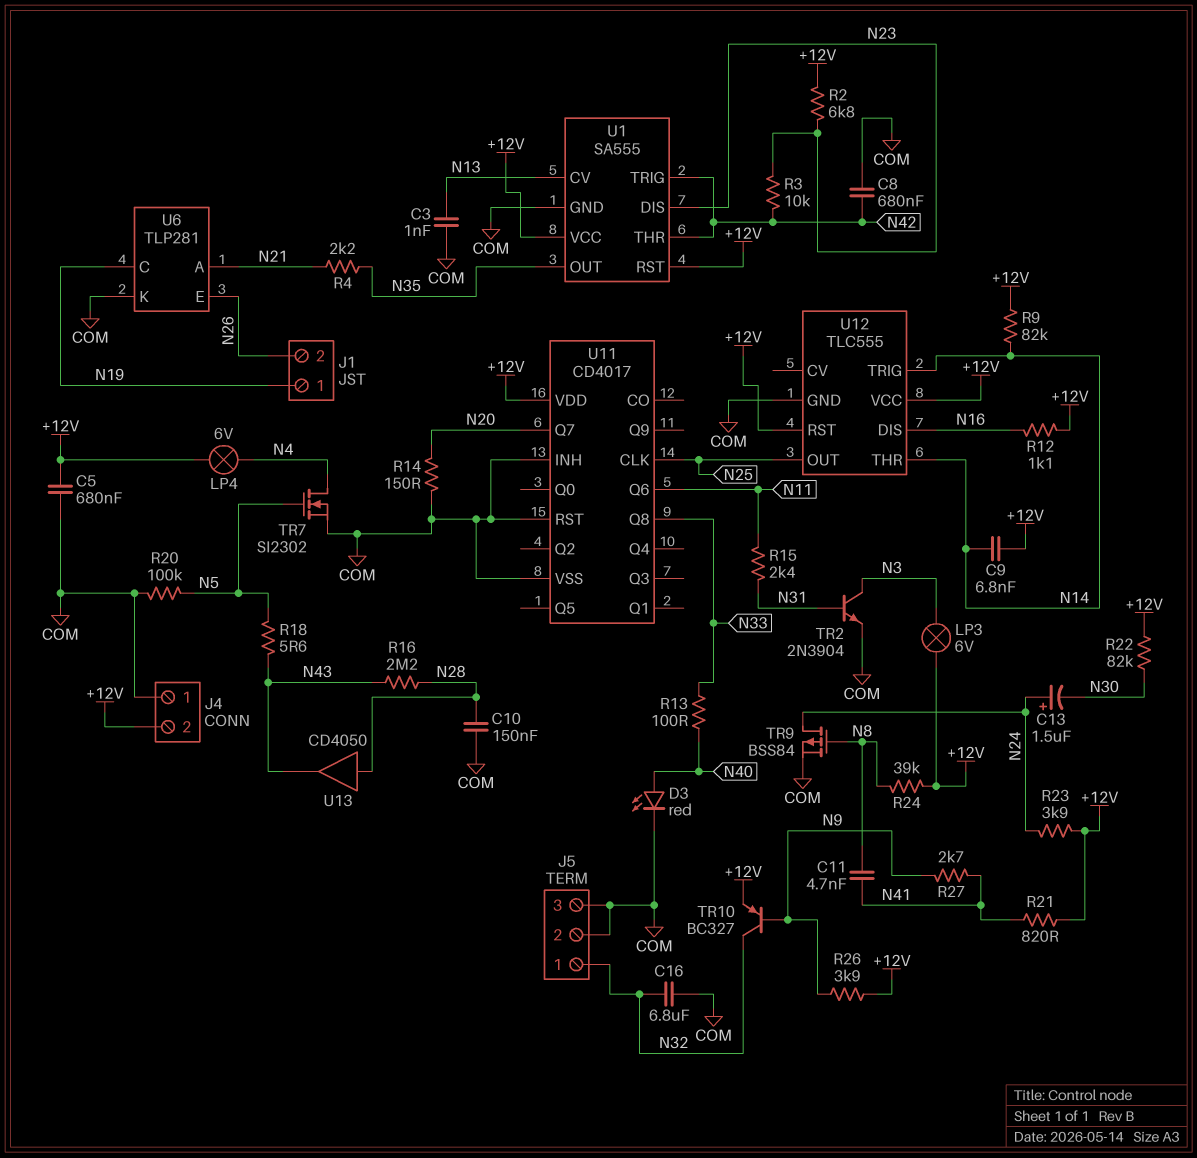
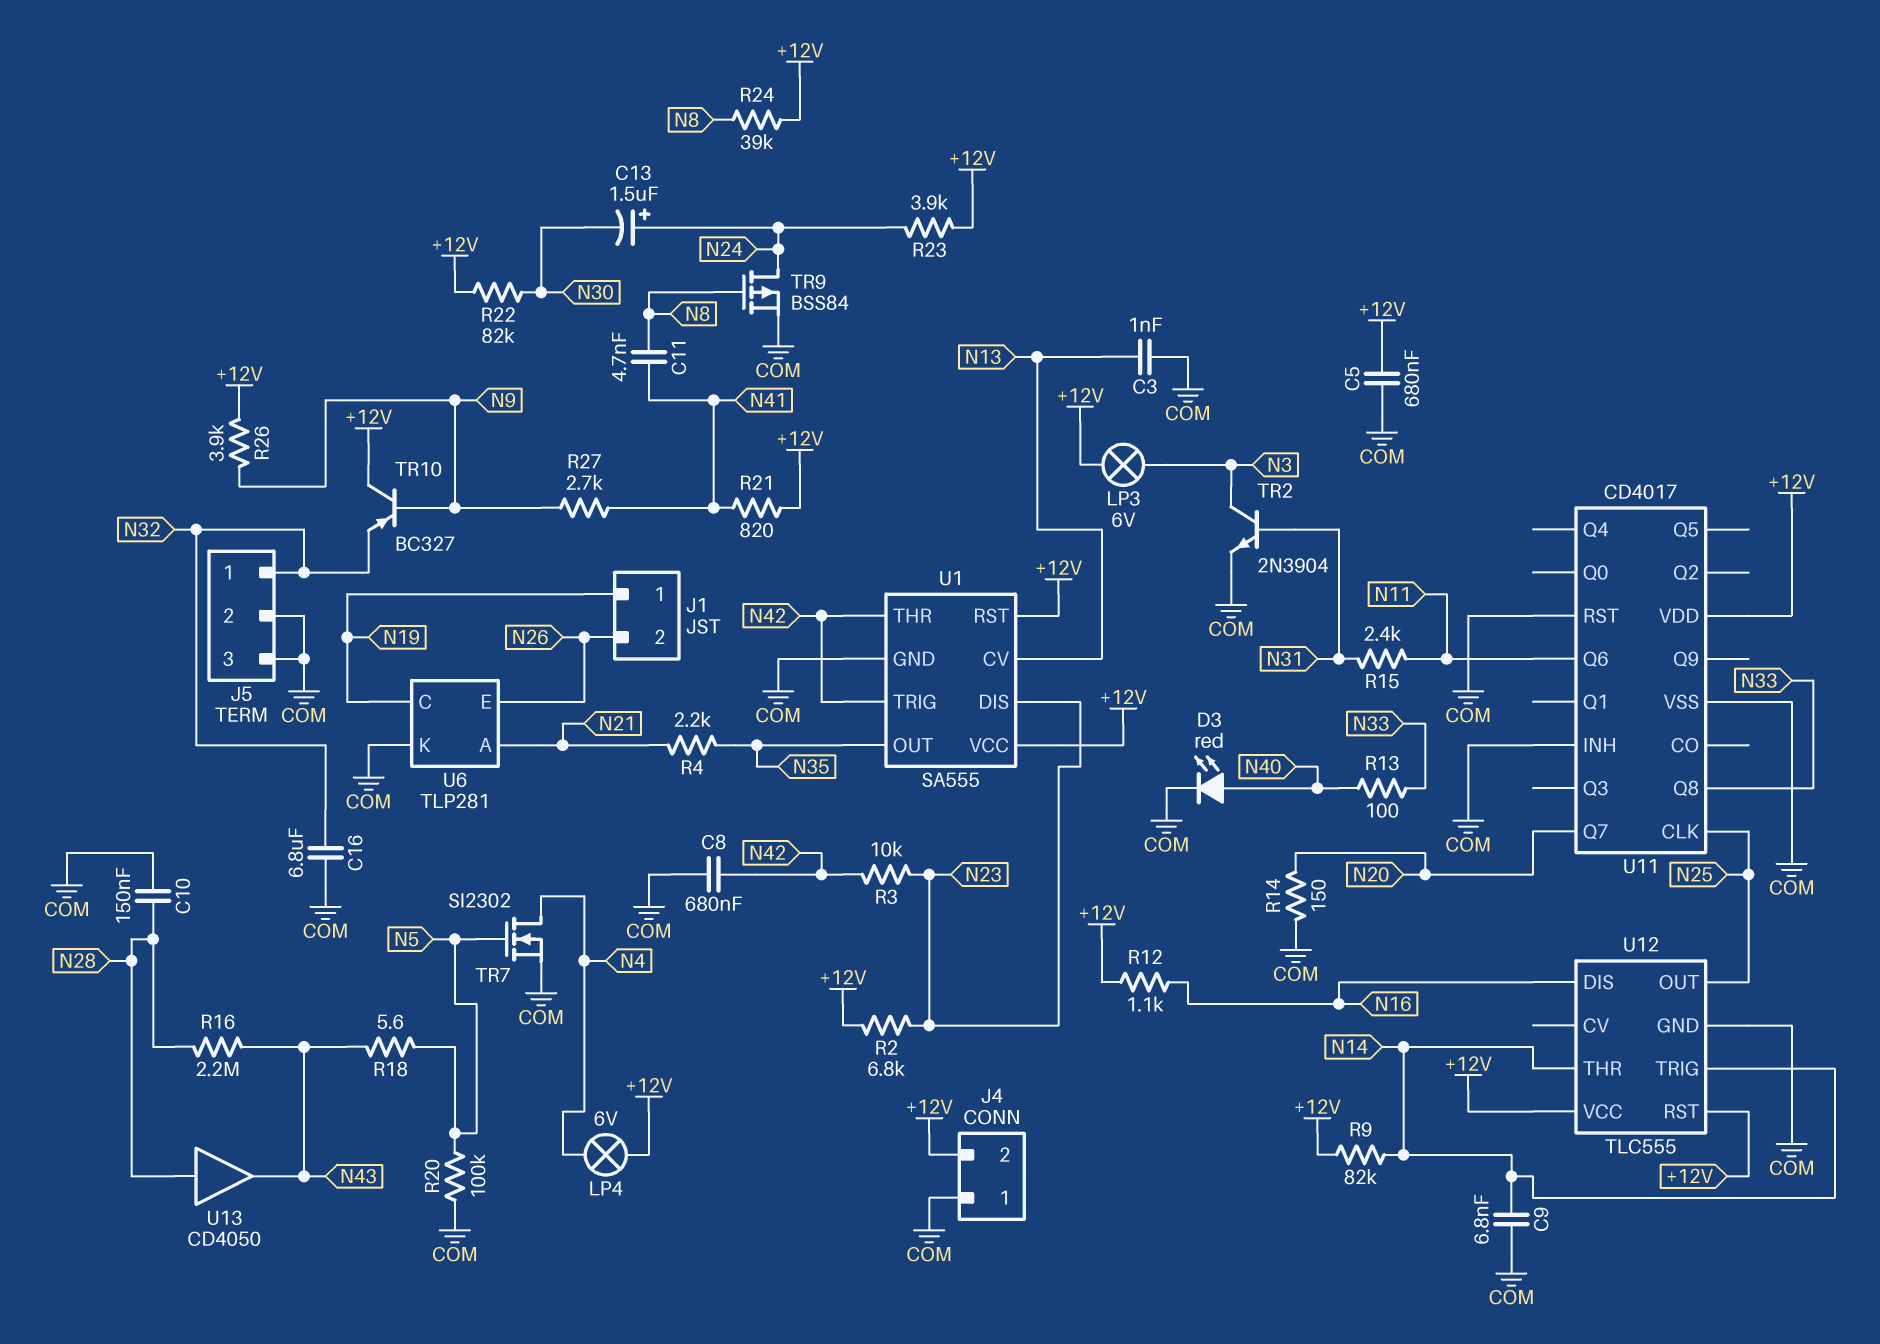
C9: 6.8nF (+12V, N14) -> 6.8nF (COM, N14)
TR10: PNP BC327 (B N9, C N32, E +12V) -> PNP BC327 (B N9, C +12V, E N32)

